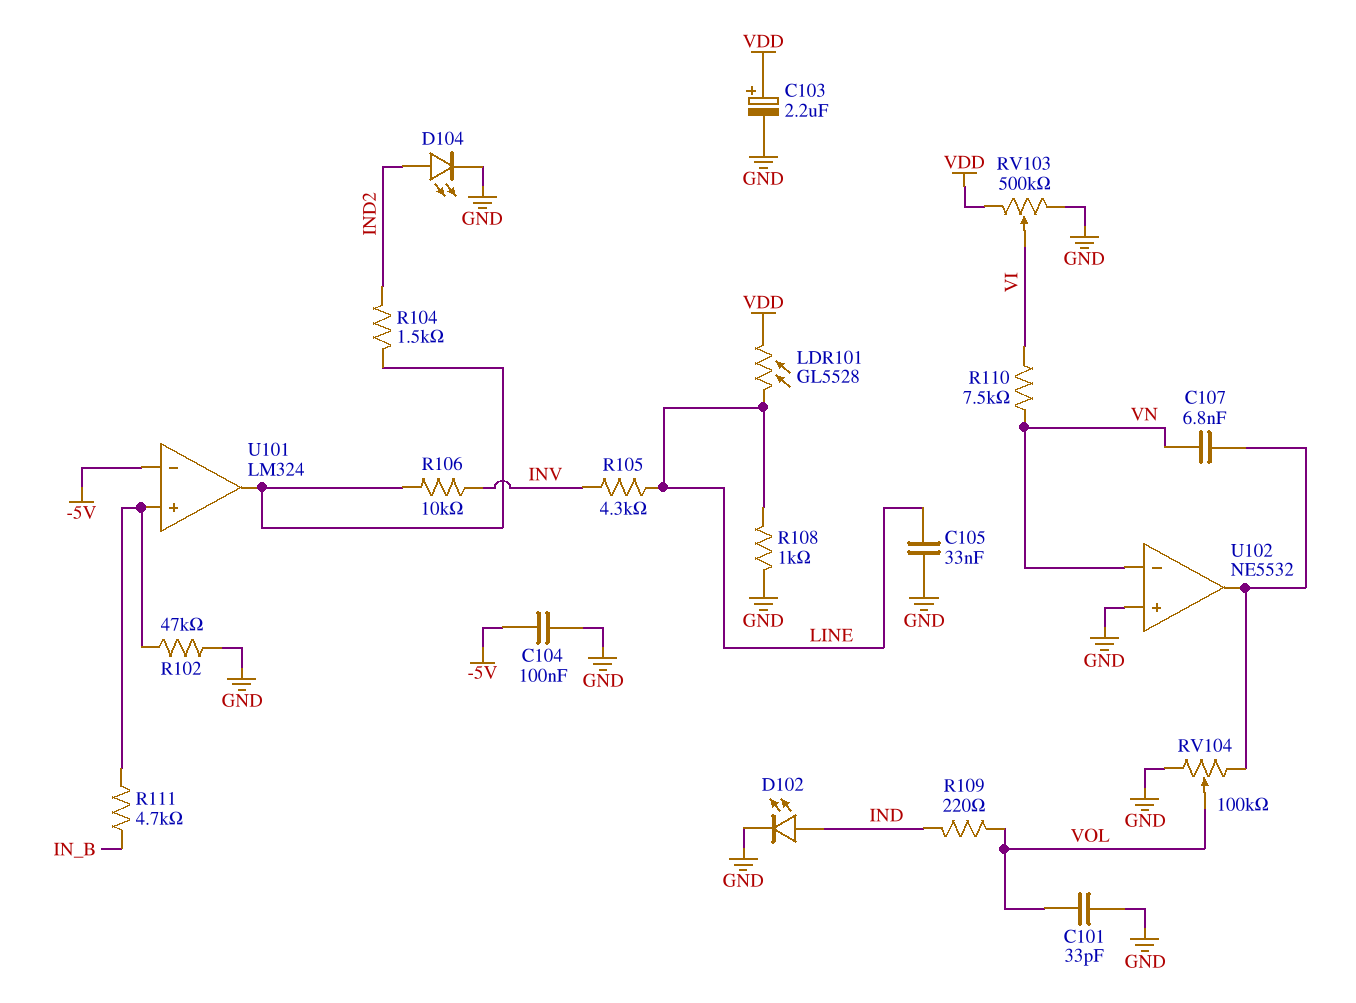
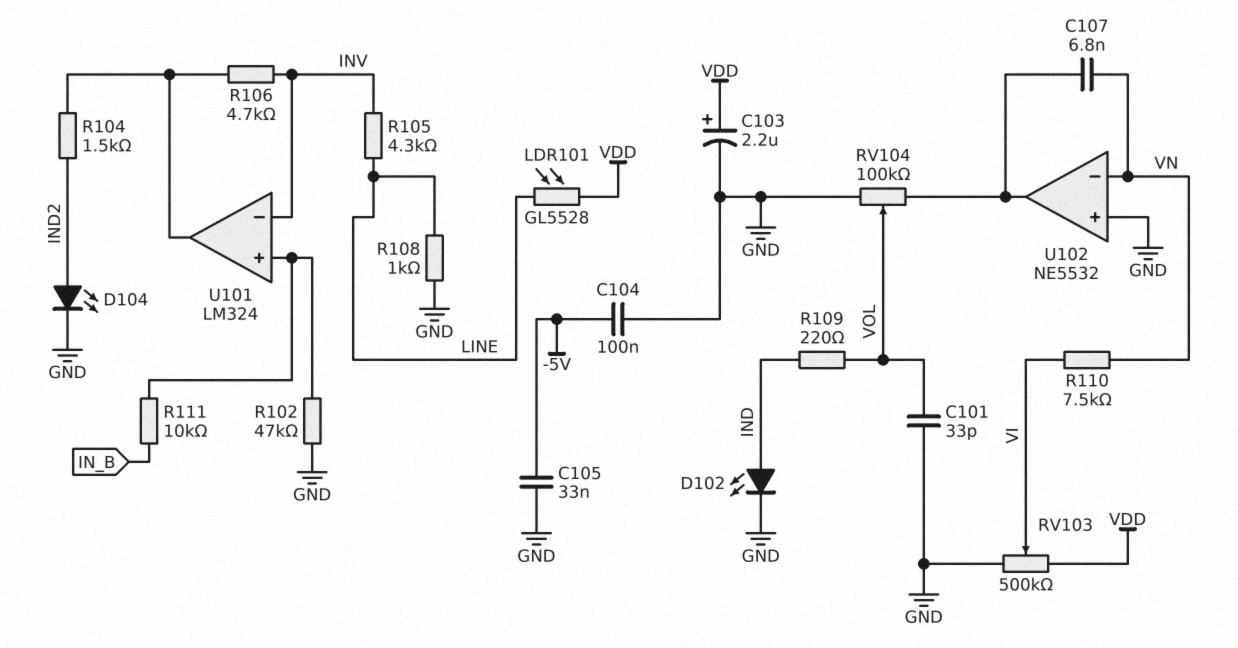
C105: 33nF (GND, LINE) -> 33nF (-5V, GND)
R106: 10k (INV, U101/out) -> 4.7k (INV, U101/out)
R111: 4.7k (IN_B, U101/in+) -> 10k (IN_B, U101/in+)
U101 pin in-: -5V -> INV

